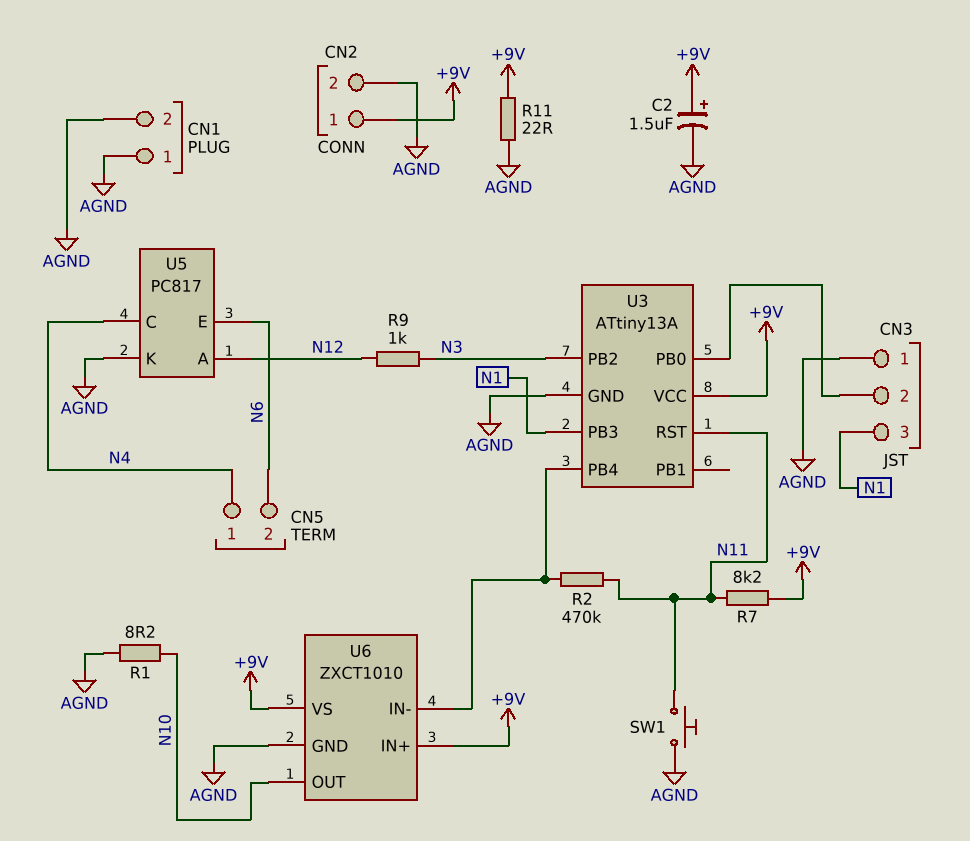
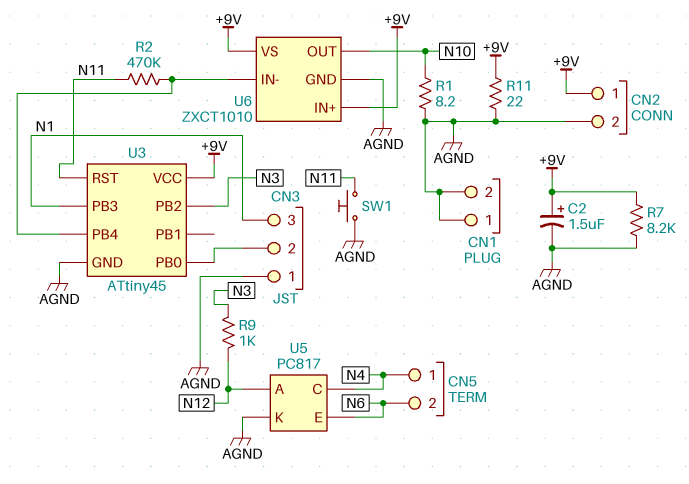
R7: 8.2k (+9V, N11) -> 8.2k (+9V, AGND)
U3: ATtiny13A -> ATtiny45

